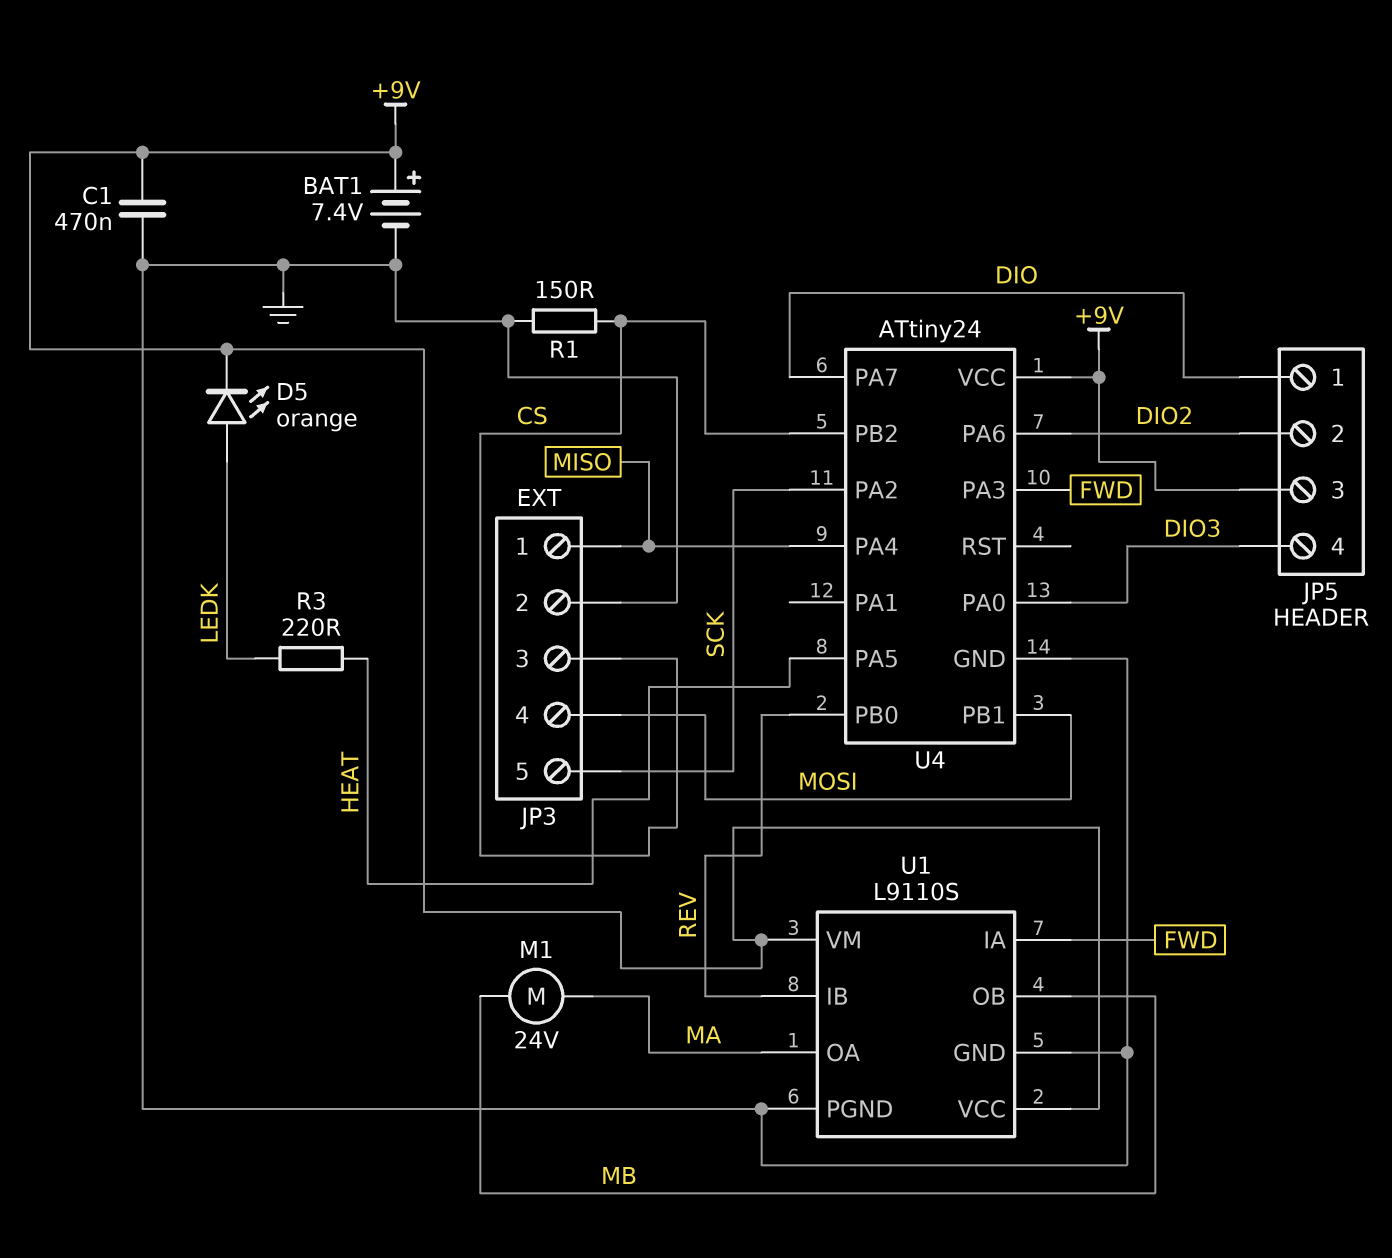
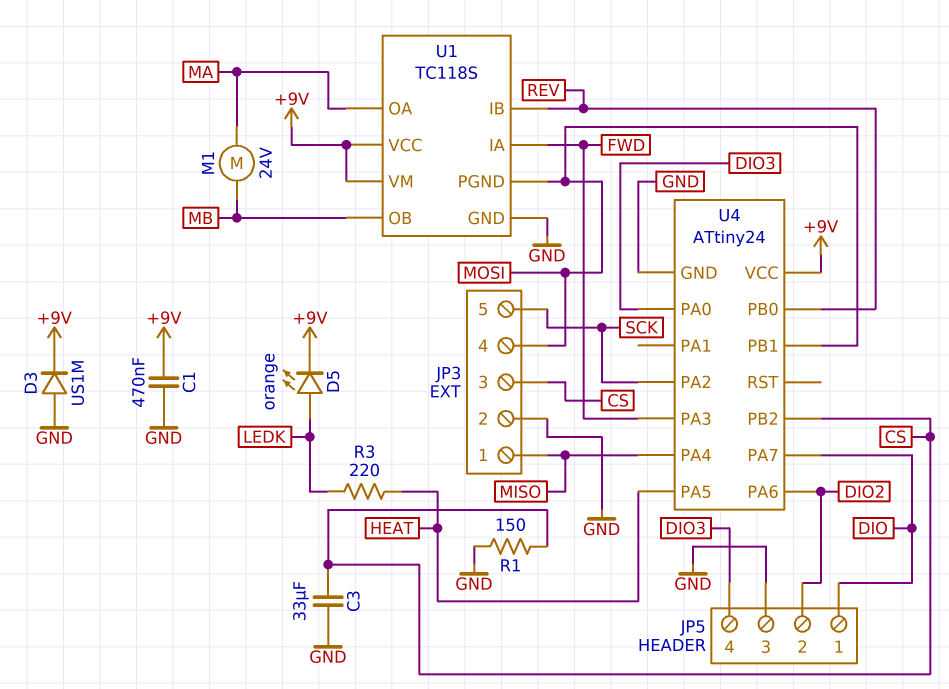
BAT1: 7.4V (plus +9V, minus GND) -> none
C3: none -> 33uF (CS, GND)
D3: none -> diode US1M (A GND, K +9V)
JP5 pin 3: +9V -> GND
U1: L9110S -> TC118S
U1 pin PGND: GND -> MOSI

